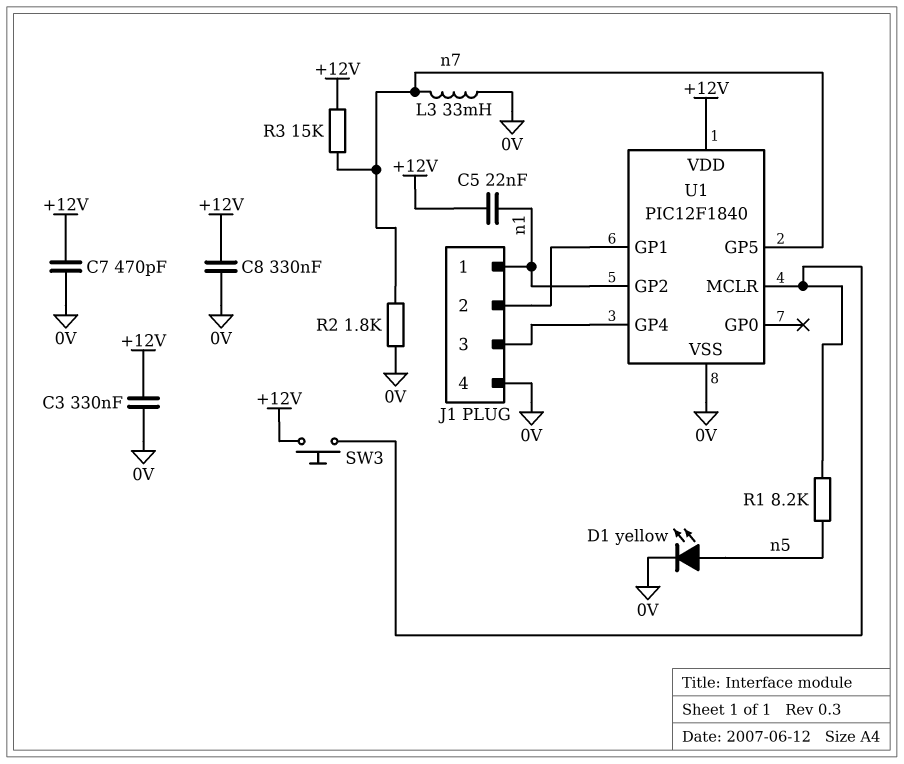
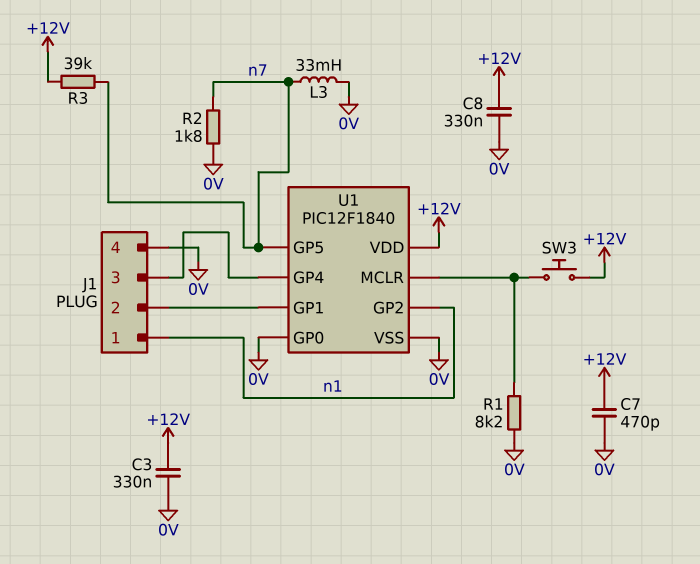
C5: 22nF (+12V, n1) -> none
D1: LED yellow (A n5, K 0V) -> none
R1: 8.2k (U1/MCLR, n5) -> 8.2k (0V, U1/MCLR)
R3: 15k (+12V, n7) -> 39k (+12V, n7)
U1 pin GP0: none -> 0V

